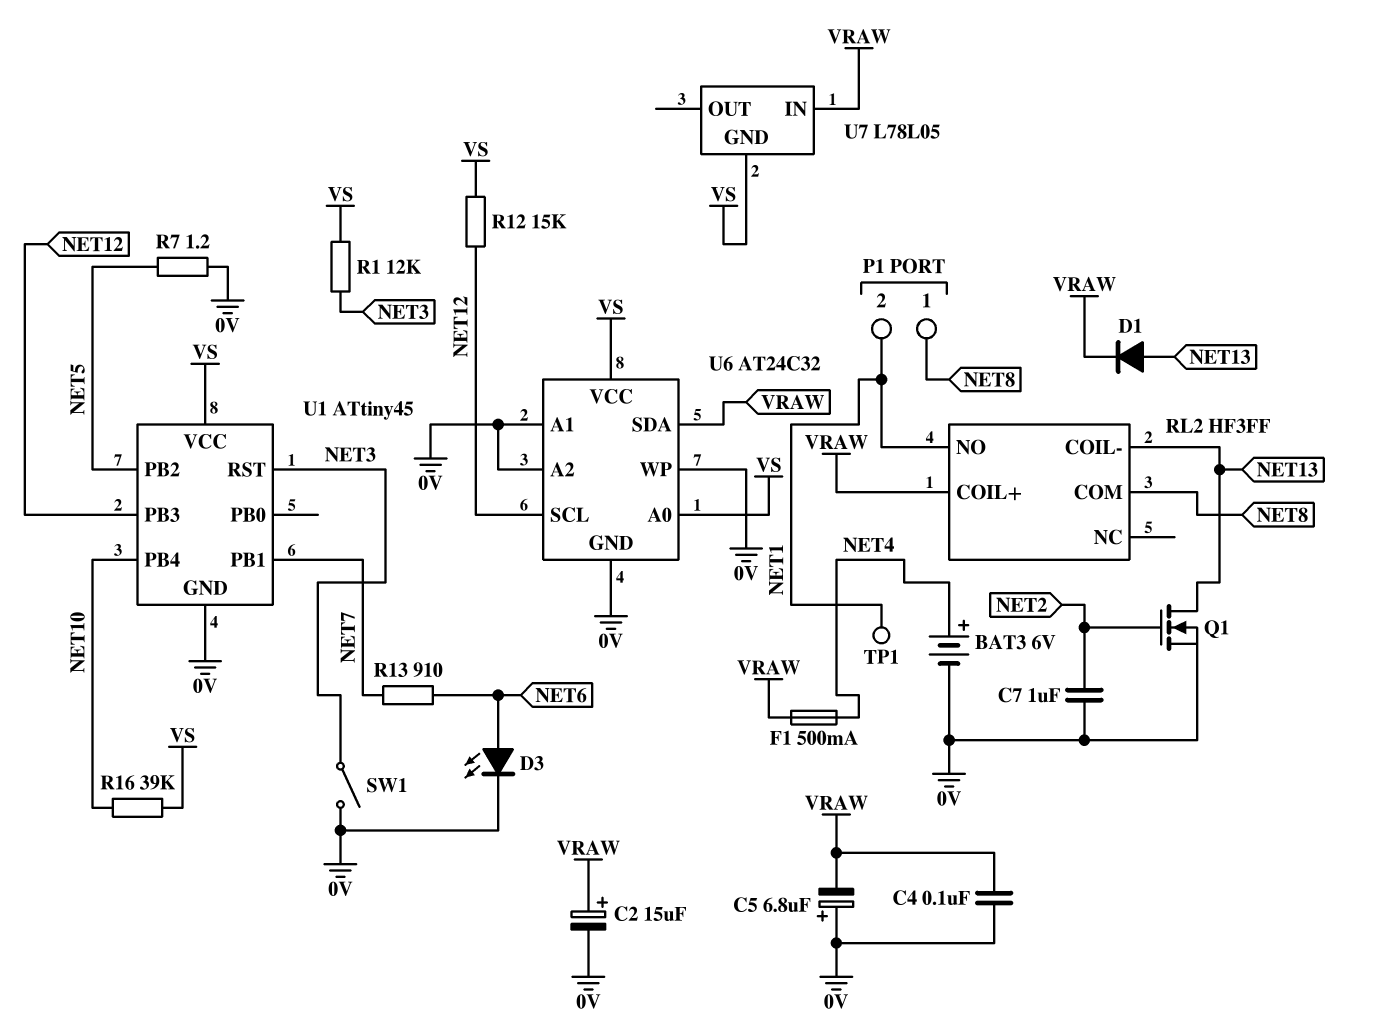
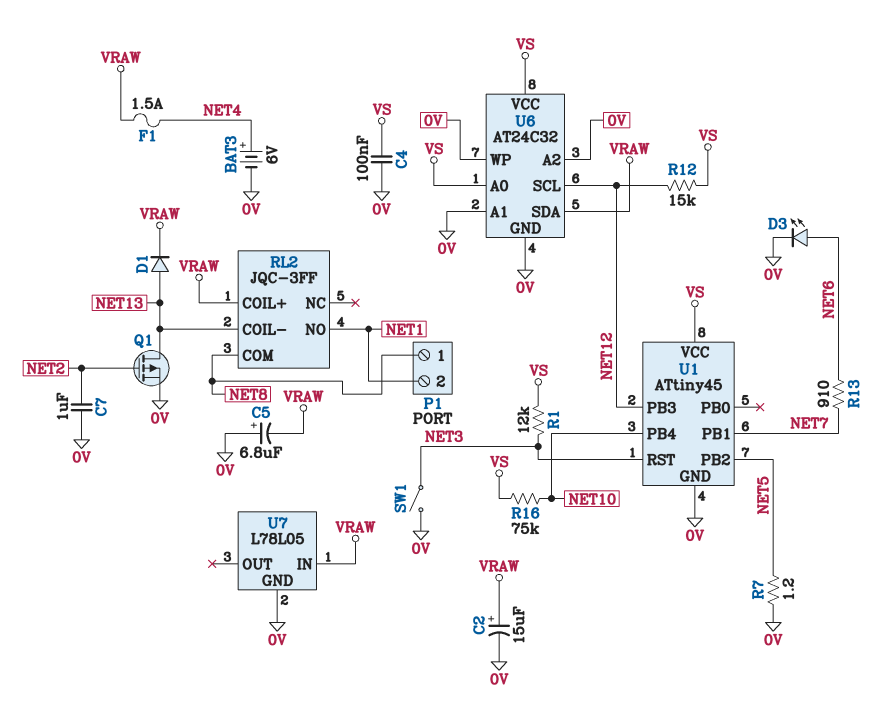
C4: 100nF (0V, VRAW) -> 100nF (0V, VS)
F1: 500mA (NET4, VRAW) -> 1.5A (NET4, VRAW)
Q1: NMOS (G NET2, D NET13, S 0V) -> PMOS (G NET2, D NET13, S 0V)
R16: 39k (NET10, VS) -> 75k (NET10, VS)
RL2: HF3FF -> JQC-3FF
TP1: test point (NET1) -> none
U7 pin GND: VS -> 0V

